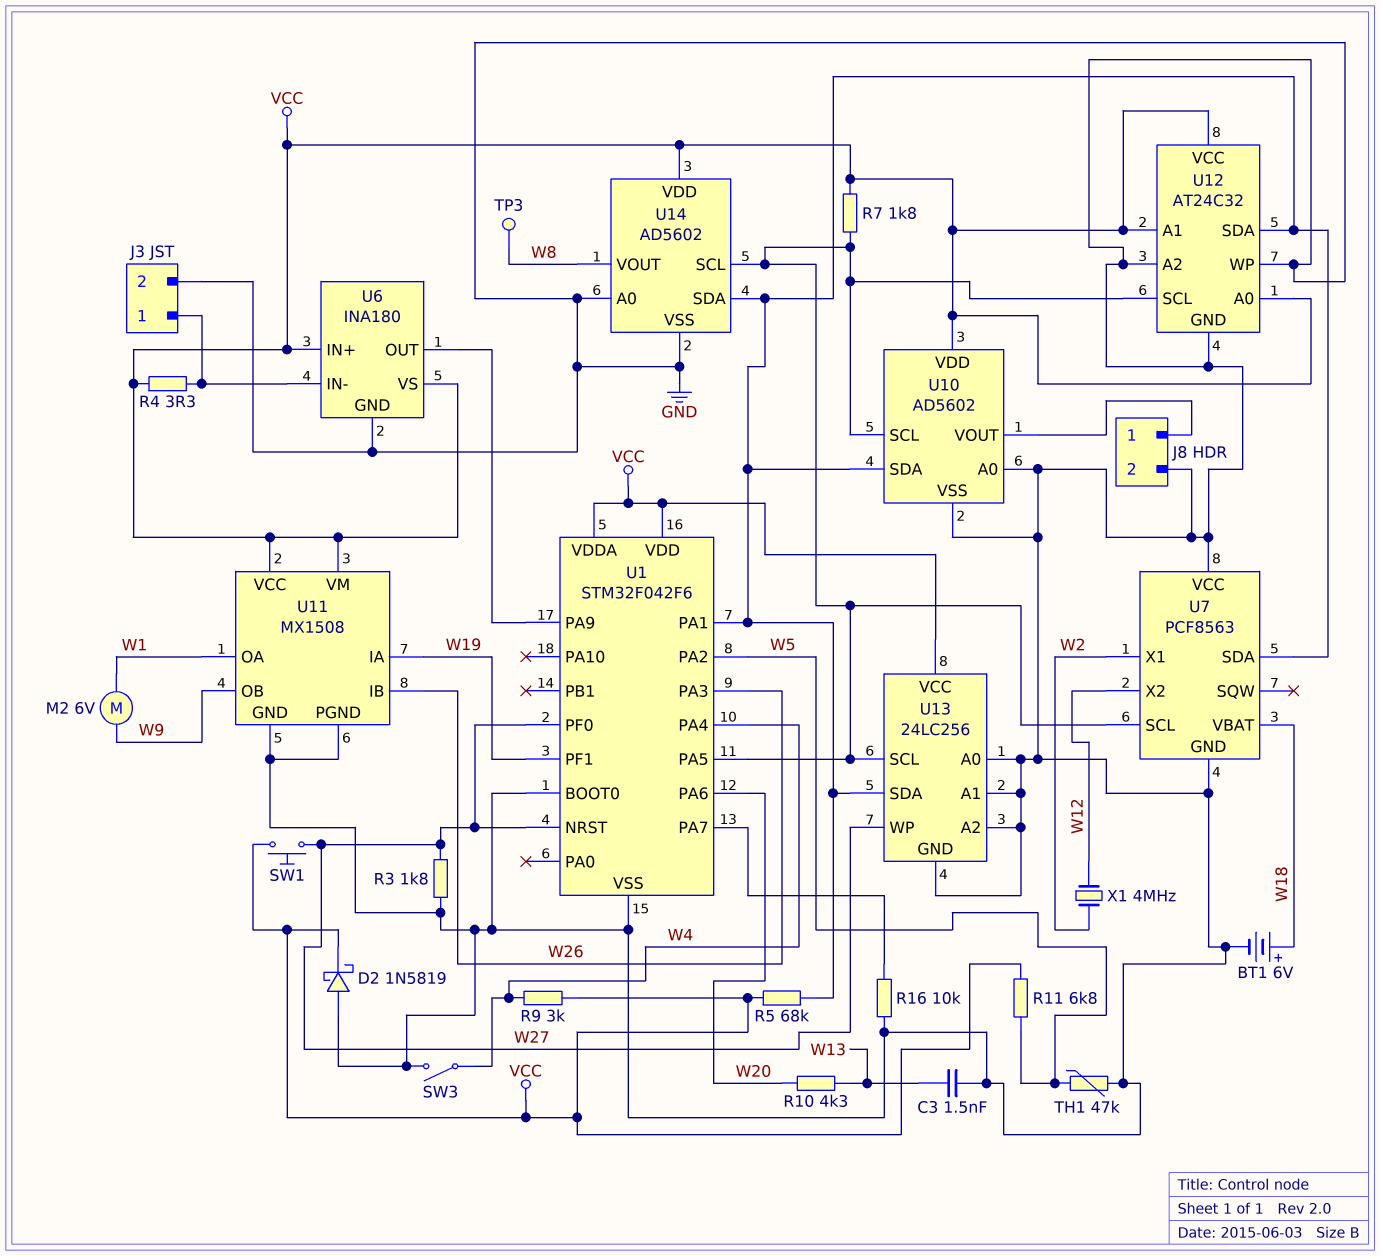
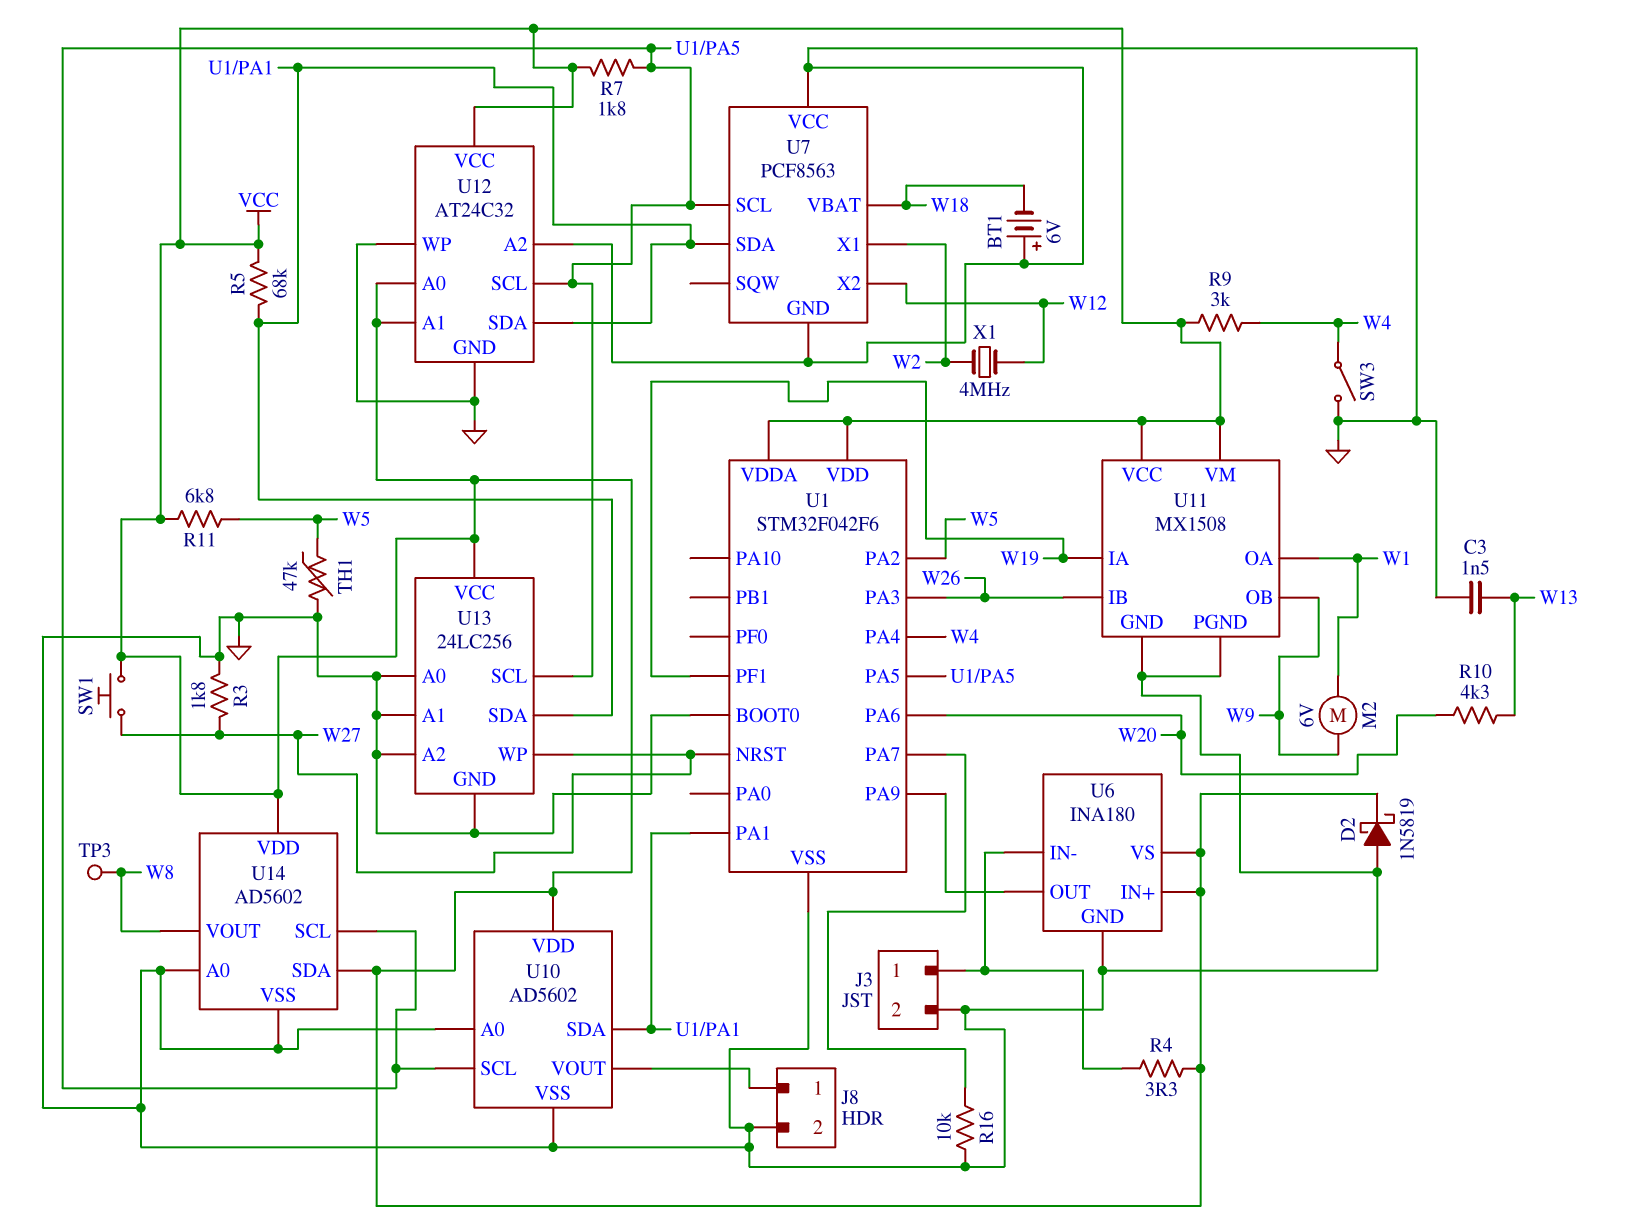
BT1: 6V (plus W18, minus GND) -> 6V (plus GND, minus W18)
U1 pin PF0: W27 -> none
U14 pin SDA: U1/PA1 -> VCC

